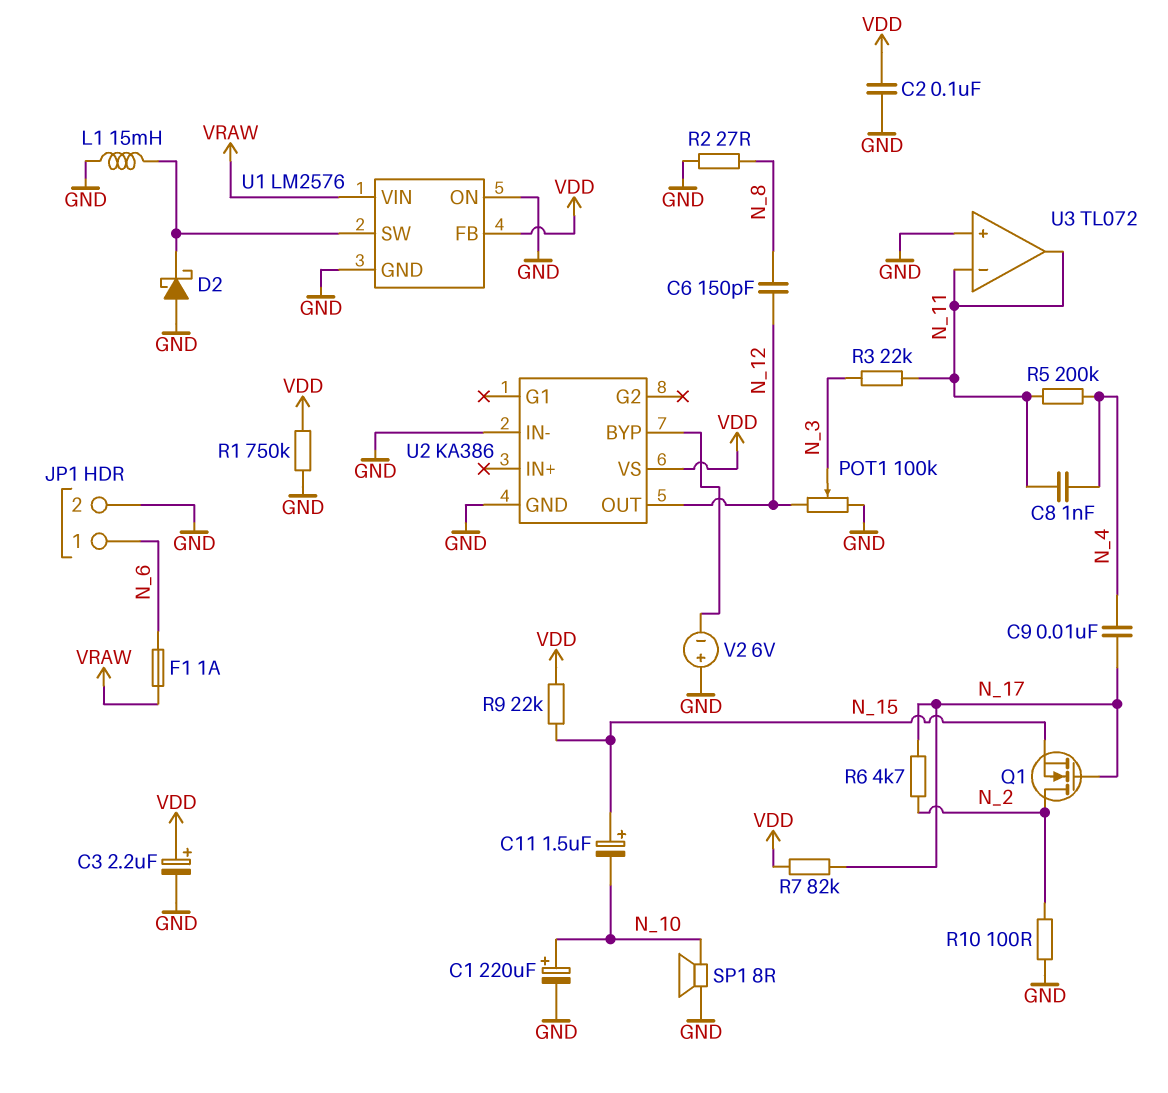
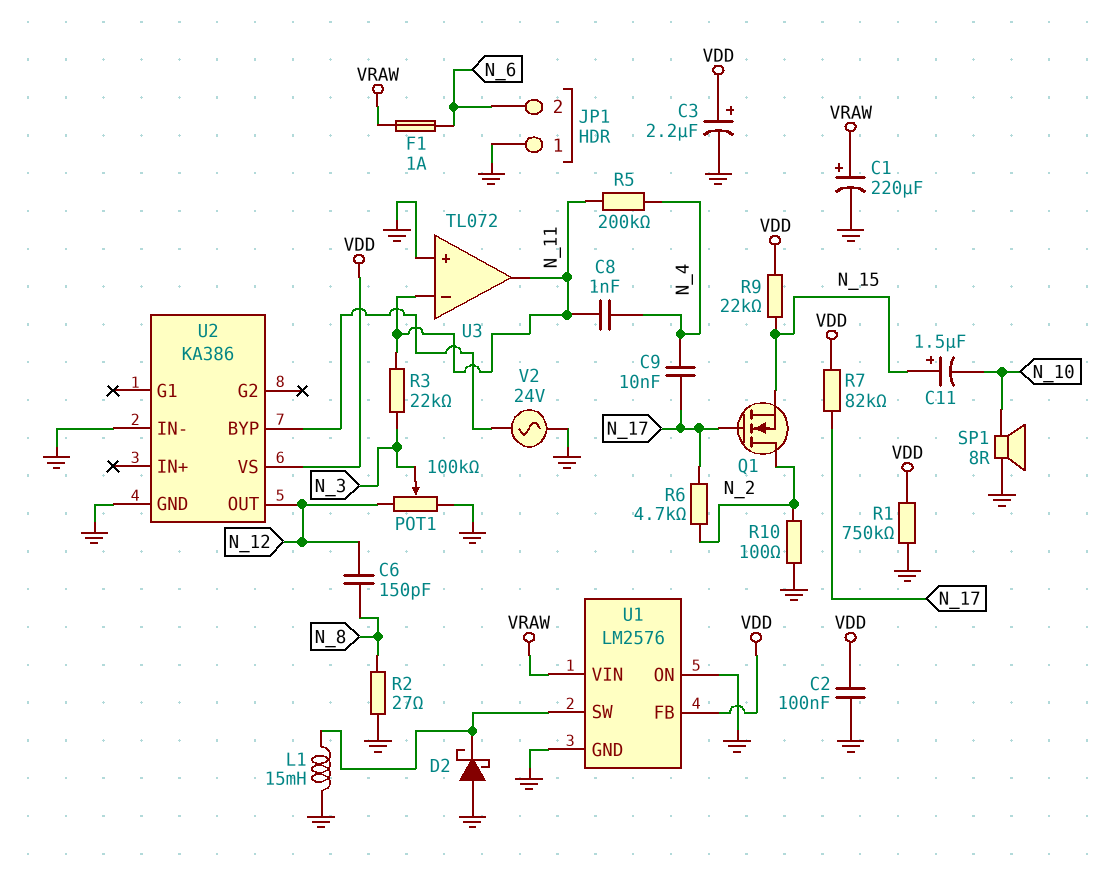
C1: 220uF (plus N_10, minus GND) -> 220uF (plus VRAW, minus GND)
JP1 pin 1: N_6 -> GND
JP1 pin 2: GND -> N_6
V2: 6V (plus GND, minus U2/BYP) -> AC 24V (GND, U2/BYP)

